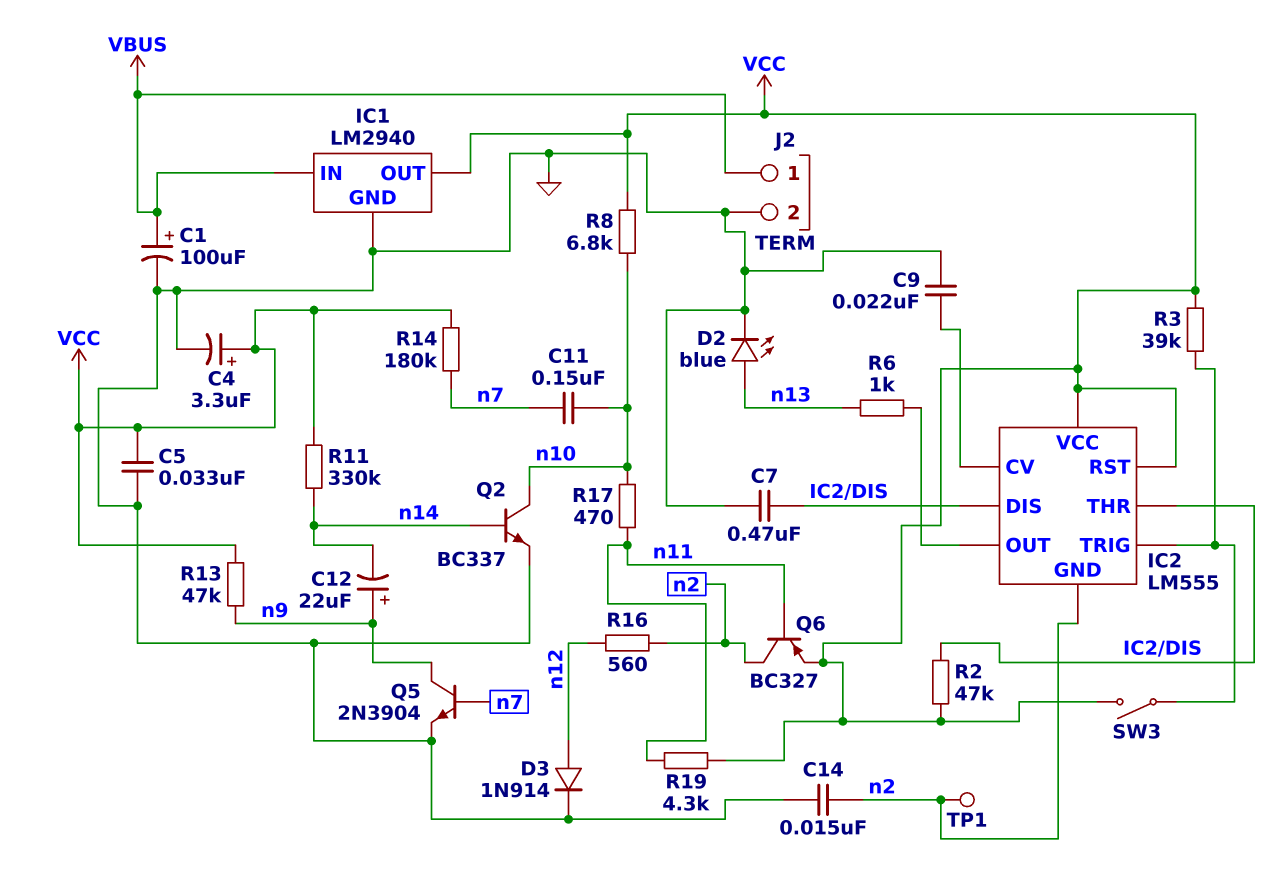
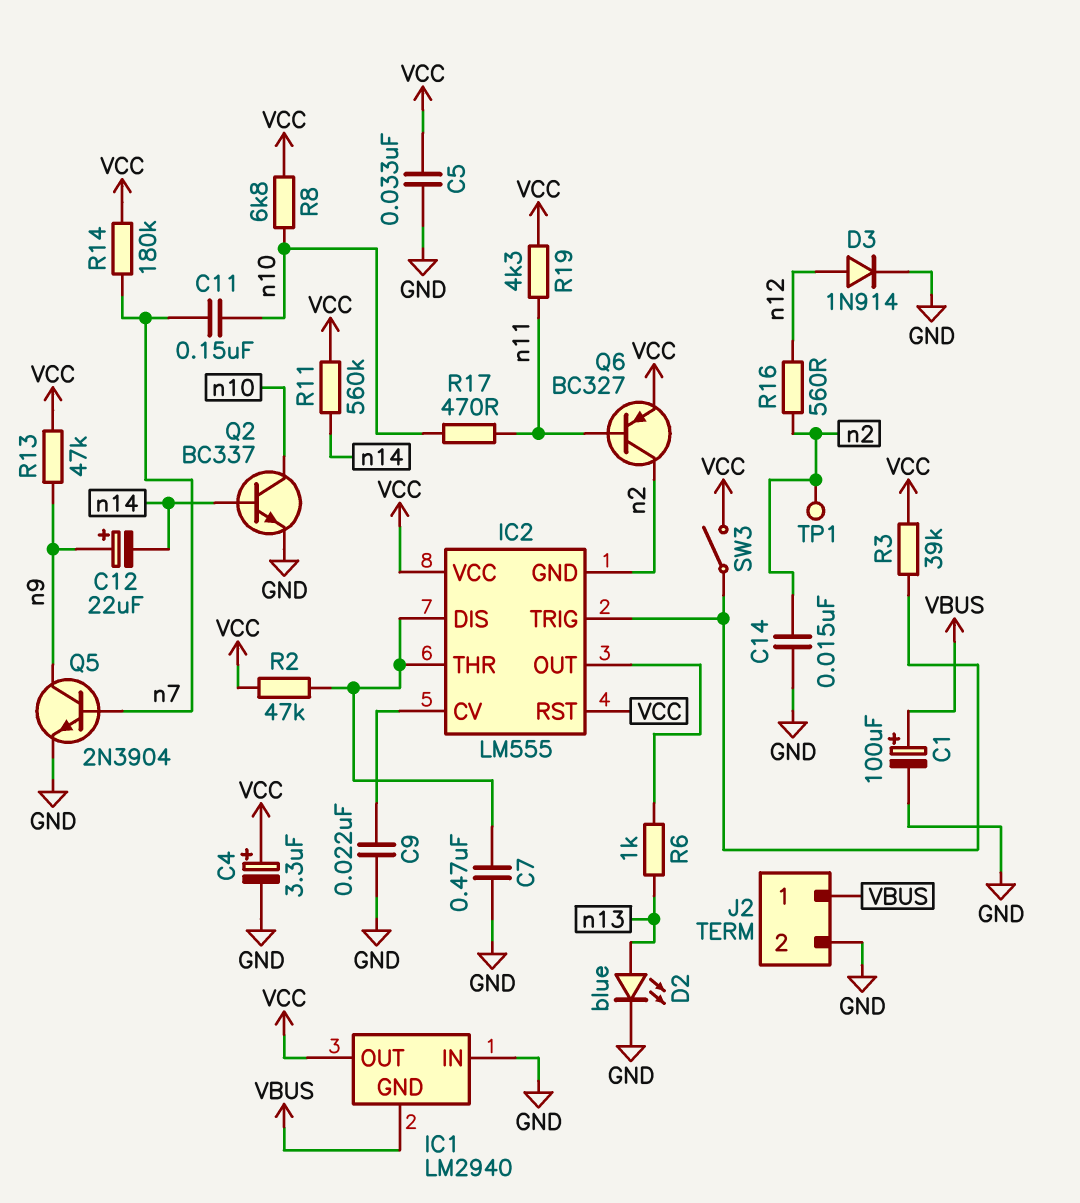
IC1 pin GND: GND -> VBUS
IC1 pin IN: VBUS -> GND
R11: 330k (VCC, n14) -> 560k (VCC, n14)

